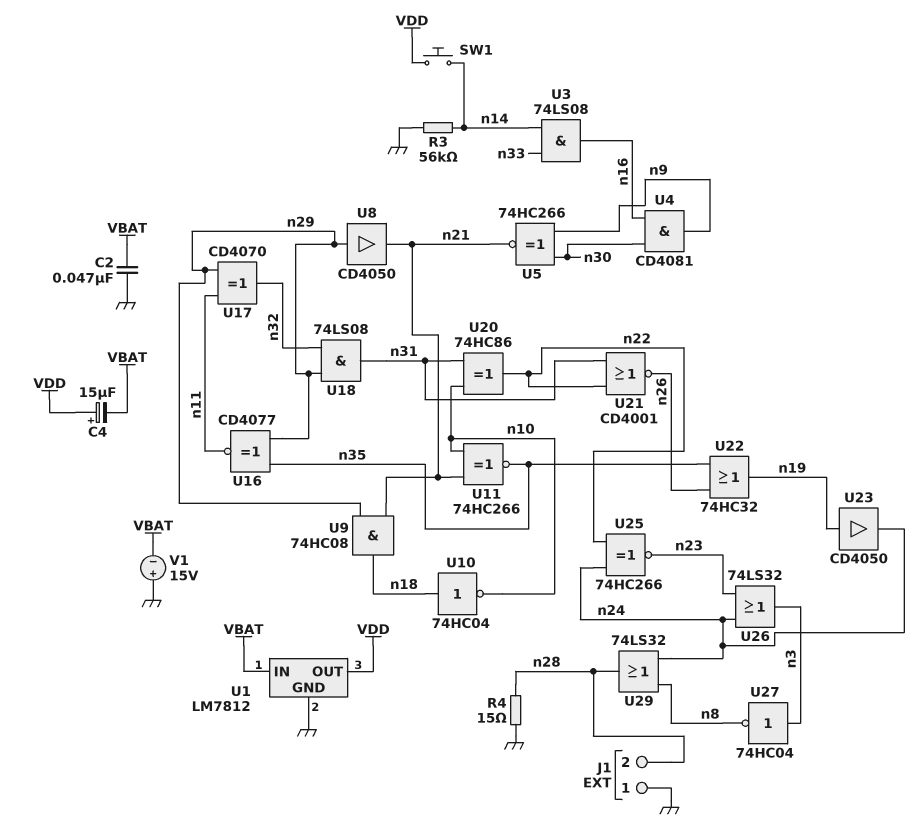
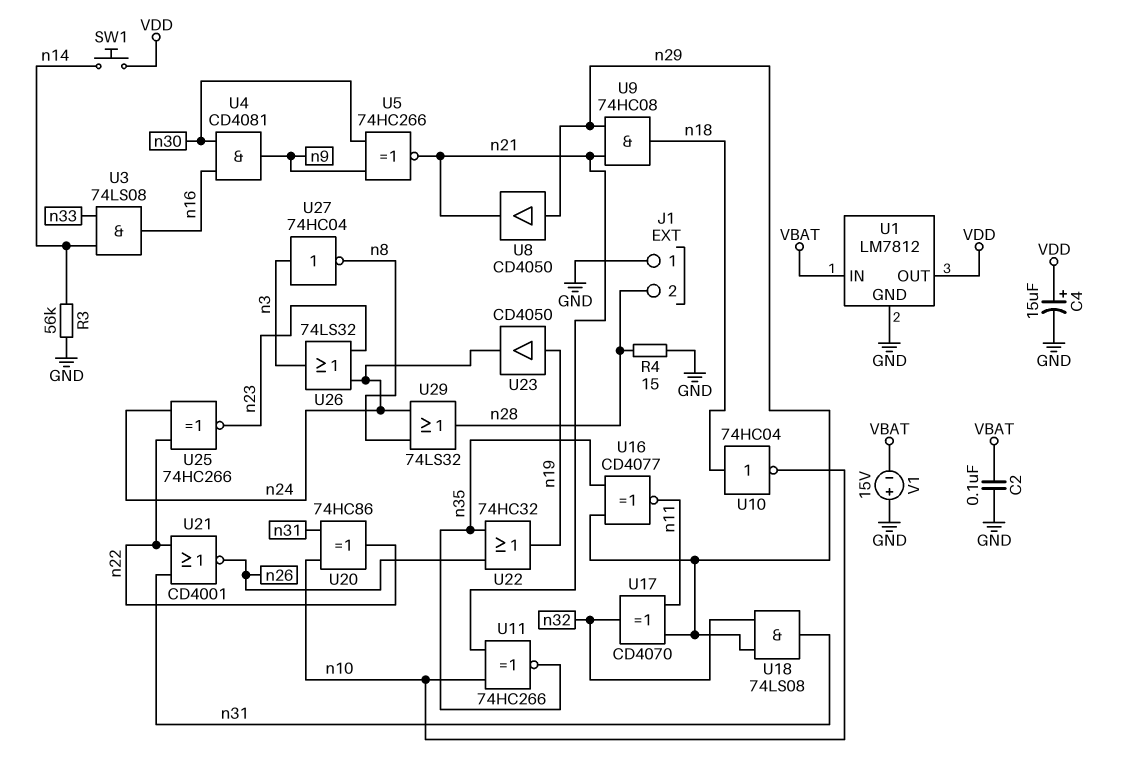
C2: 47nF (GND, VBAT) -> 100nF (GND, VBAT)
C4: 15uF (plus VDD, minus VBAT) -> 15uF (plus VDD, minus GND)

